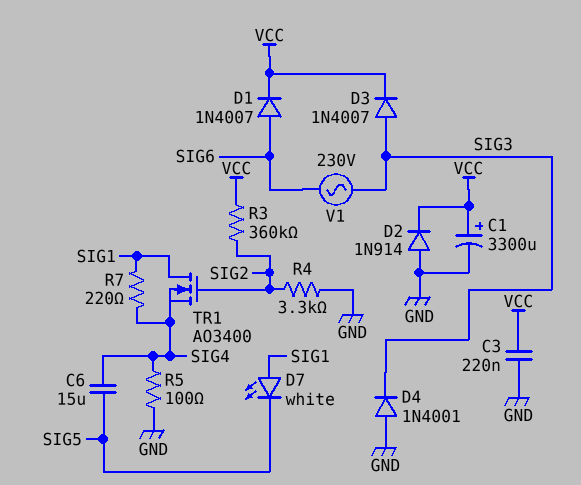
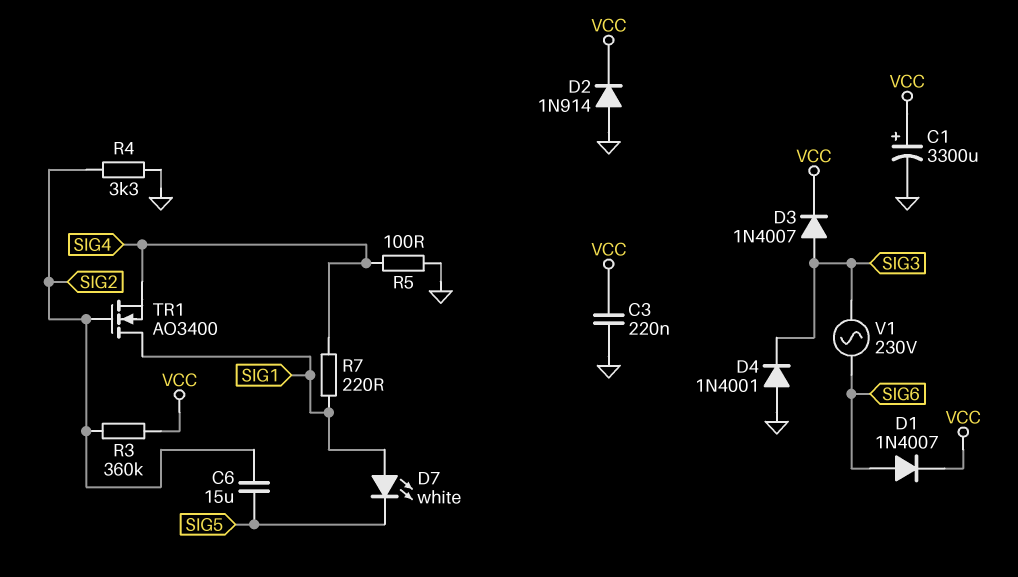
C6: 15uF (SIG4, SIG5) -> 15uF (SIG2, SIG5)

